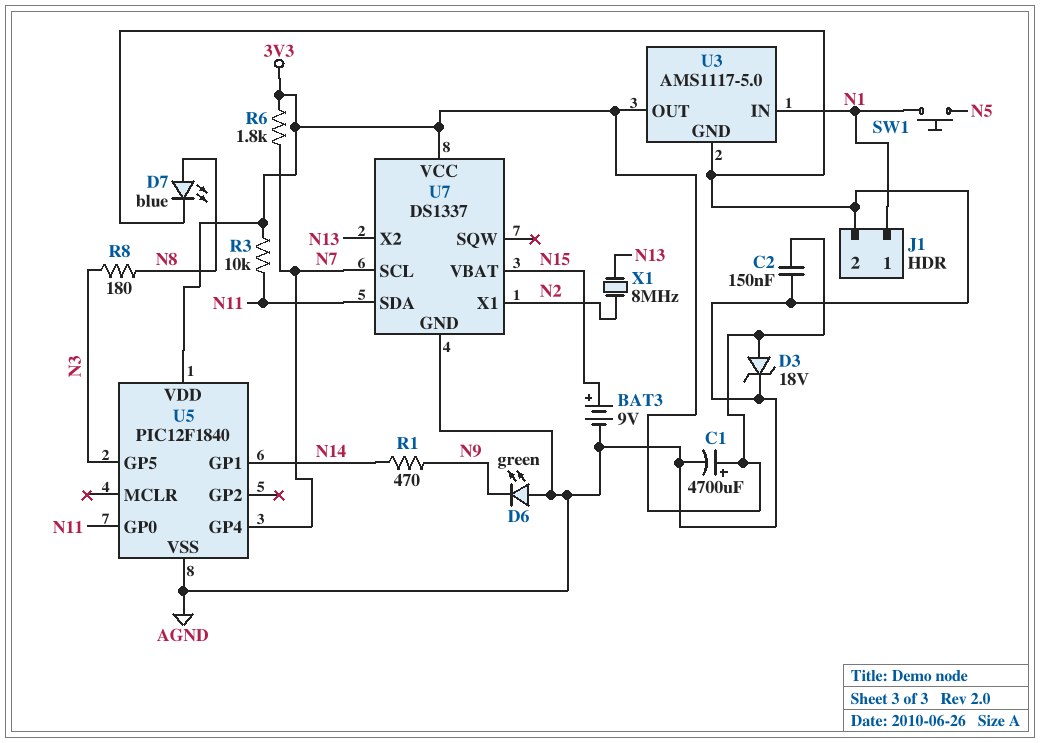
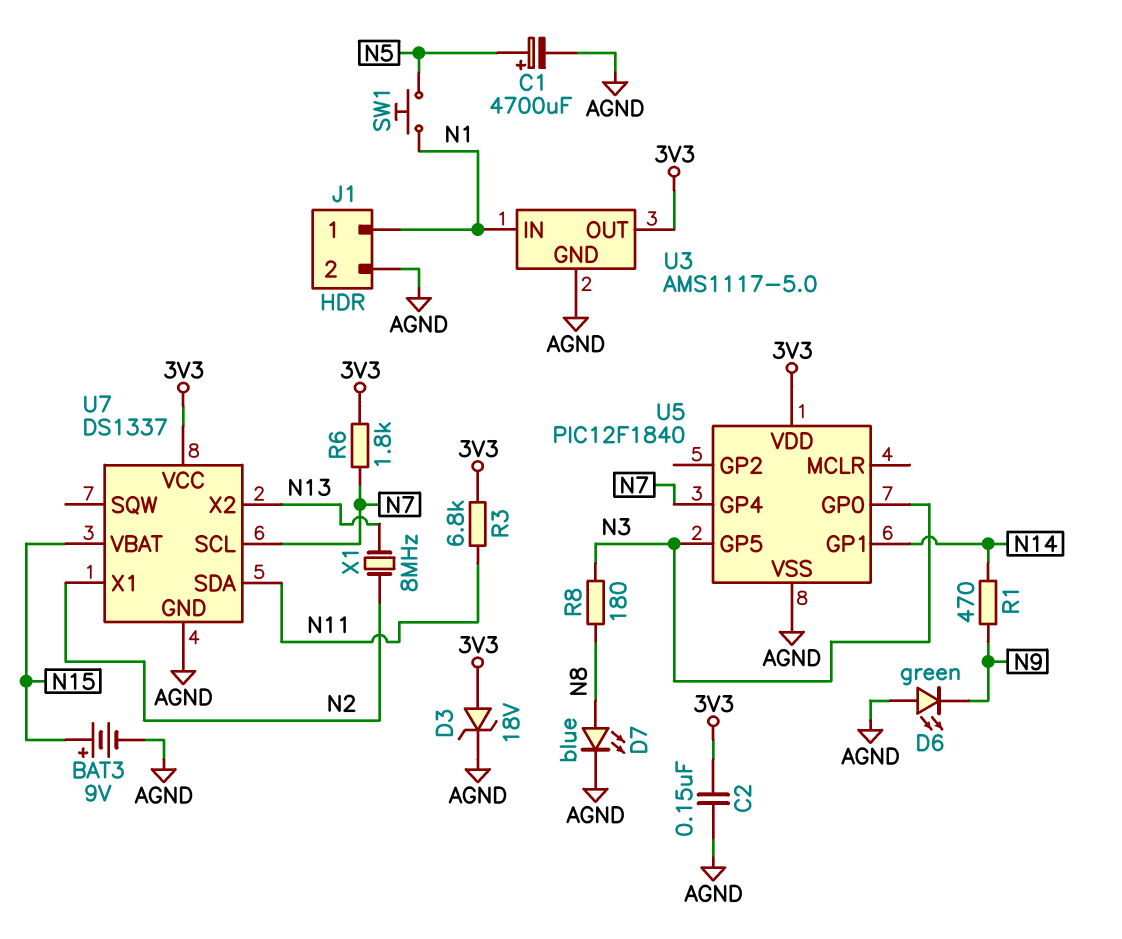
C1: 4700uF (plus 3V3, minus AGND) -> 4700uF (plus N5, minus AGND)
R3: 10k (3V3, N11) -> 6.8k (3V3, N11)
U5 pin GP0: N11 -> N3

